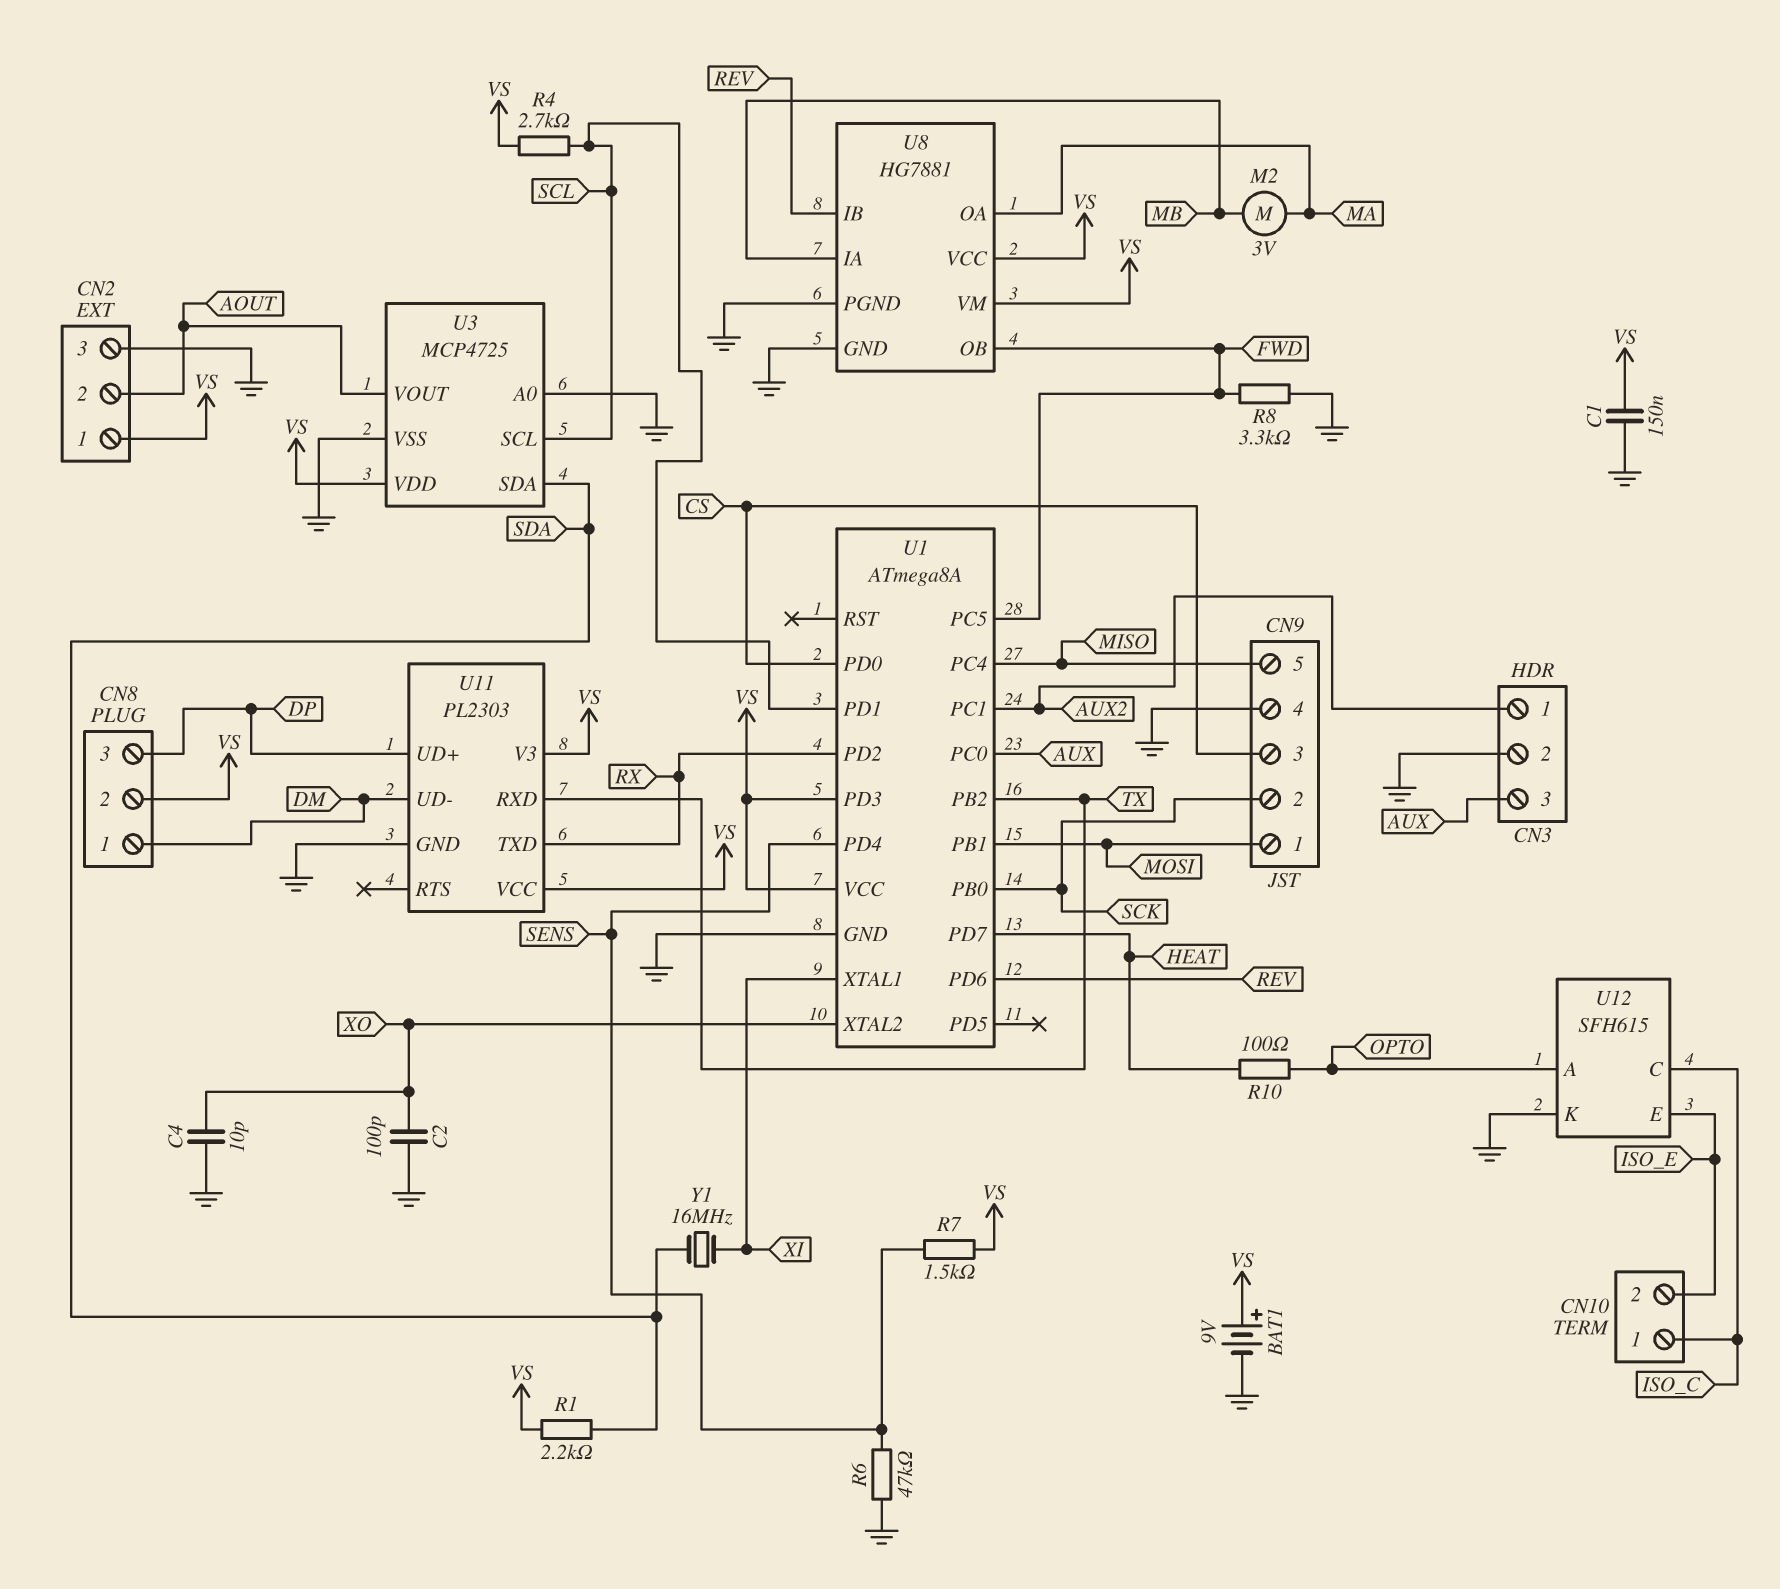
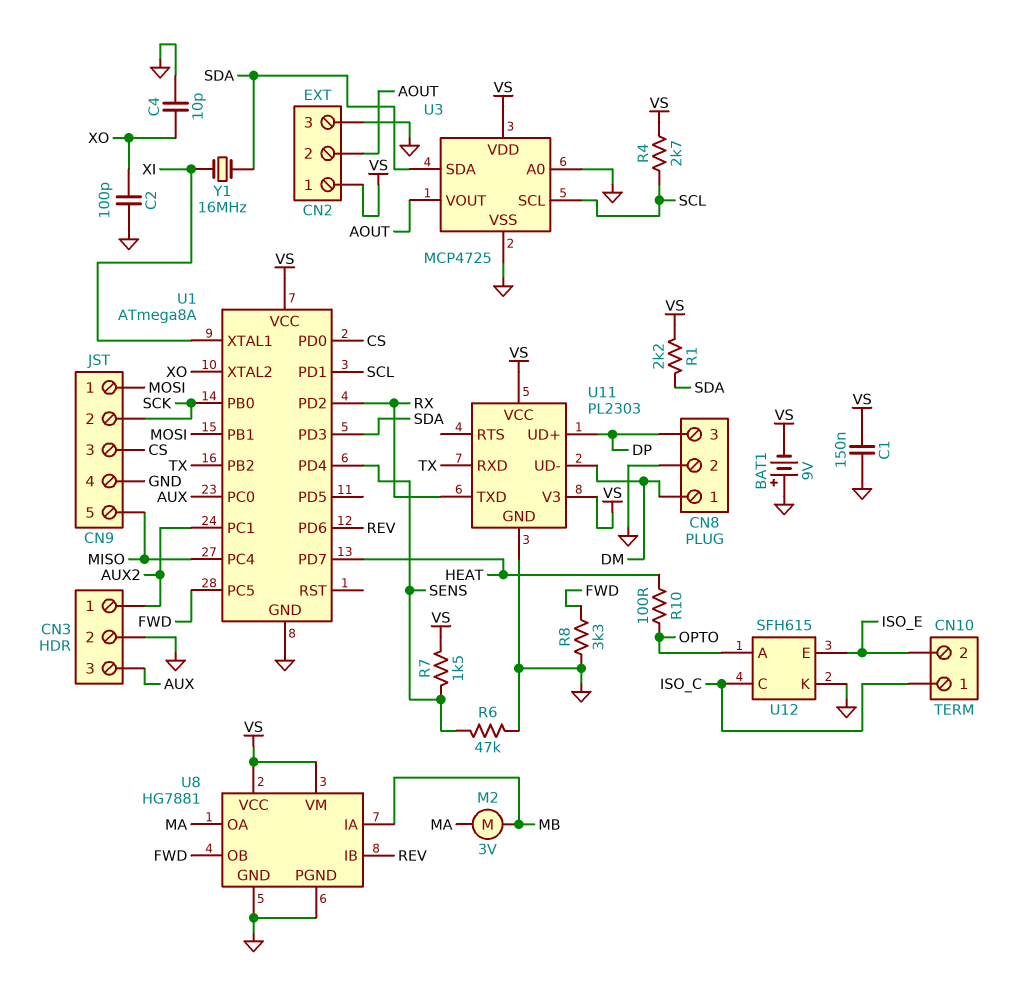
BAT1: 9V (plus VS, minus GND) -> 9V (plus GND, minus VS)
CN8 pin 2: VS -> GND
U1 pin PD3: VS -> SDA

